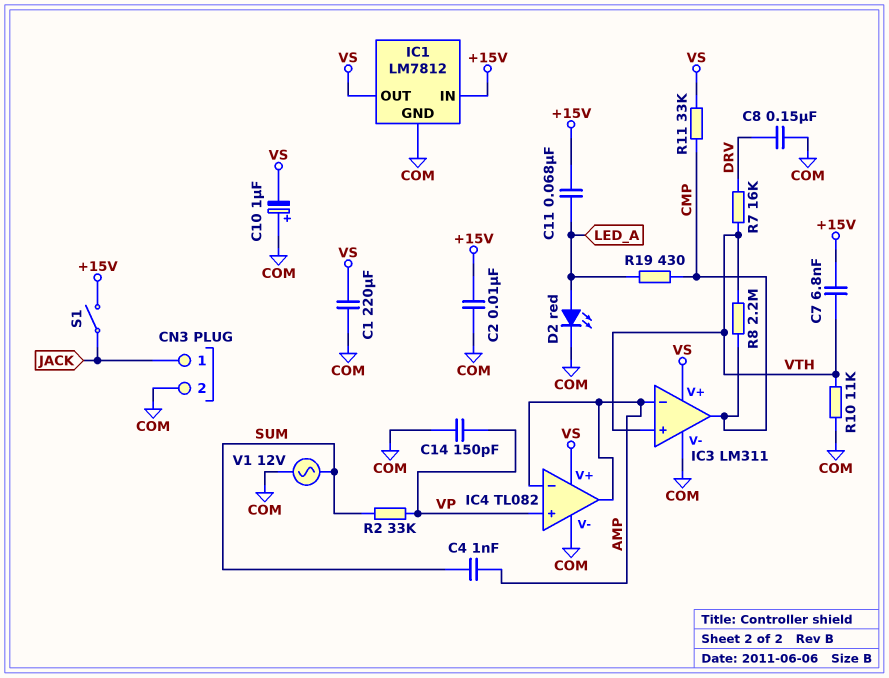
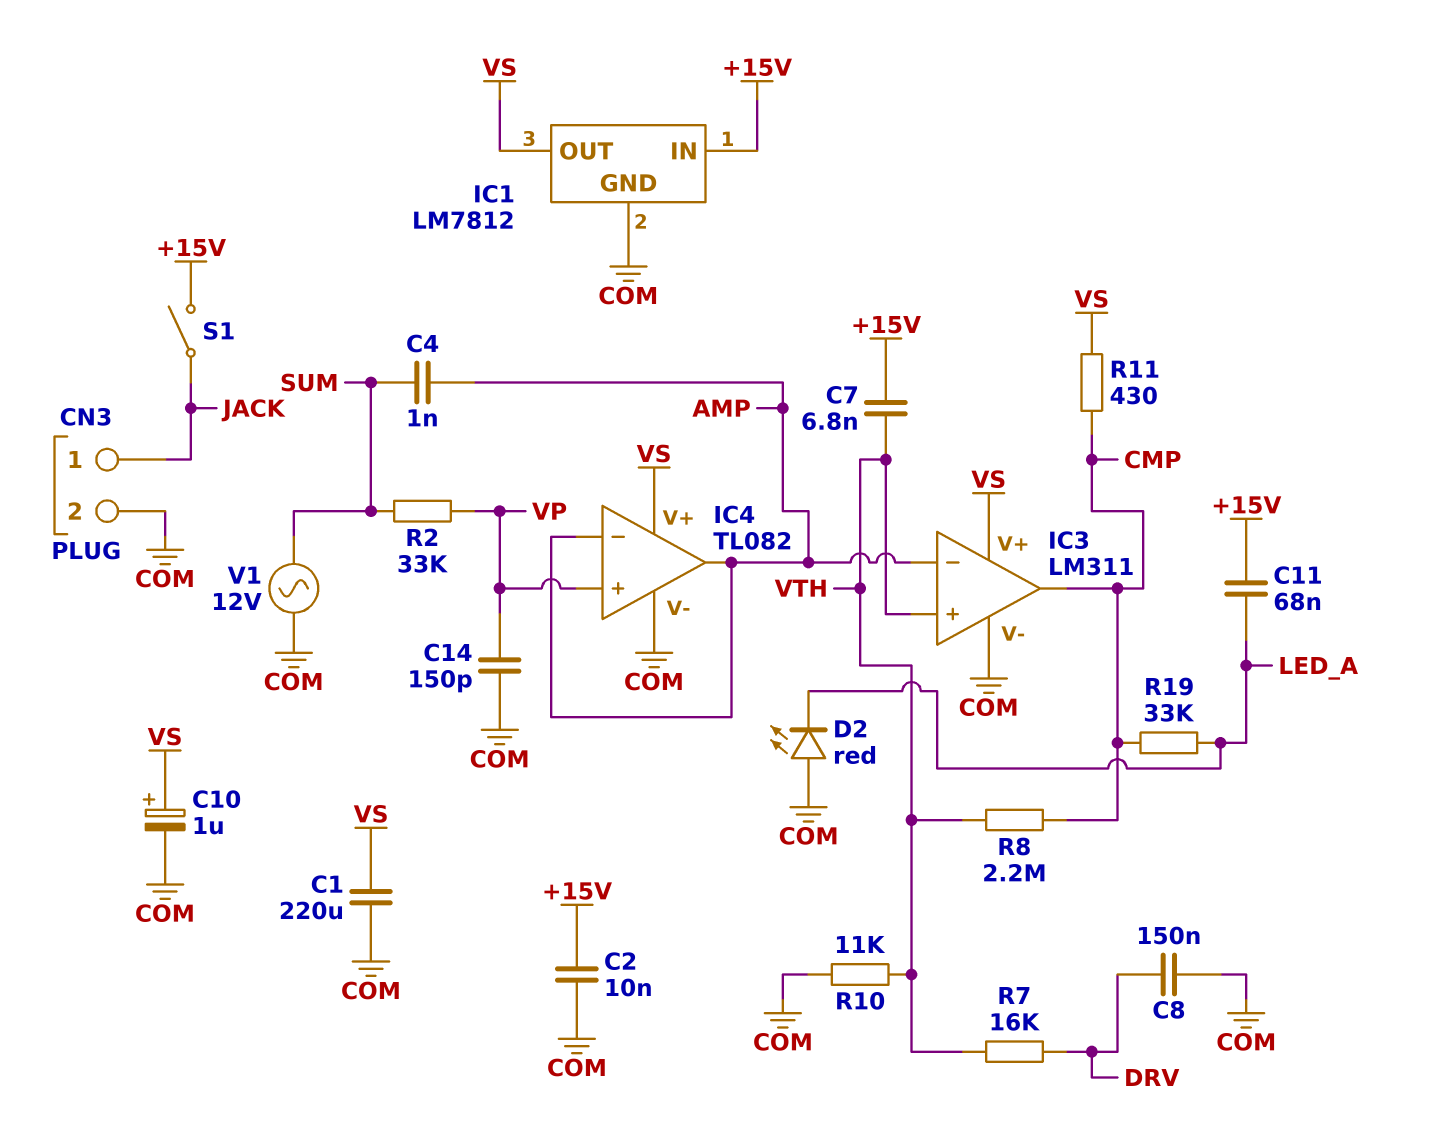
C10: 1uF (plus COM, minus VS) -> 1uF (plus VS, minus COM)
D2: LED red (A LED_A, K COM) -> LED red (A COM, K LED_A)
R11: 33k (CMP, VS) -> 430 (CMP, VS)
R19: 430 (CMP, LED_A) -> 33k (CMP, LED_A)

